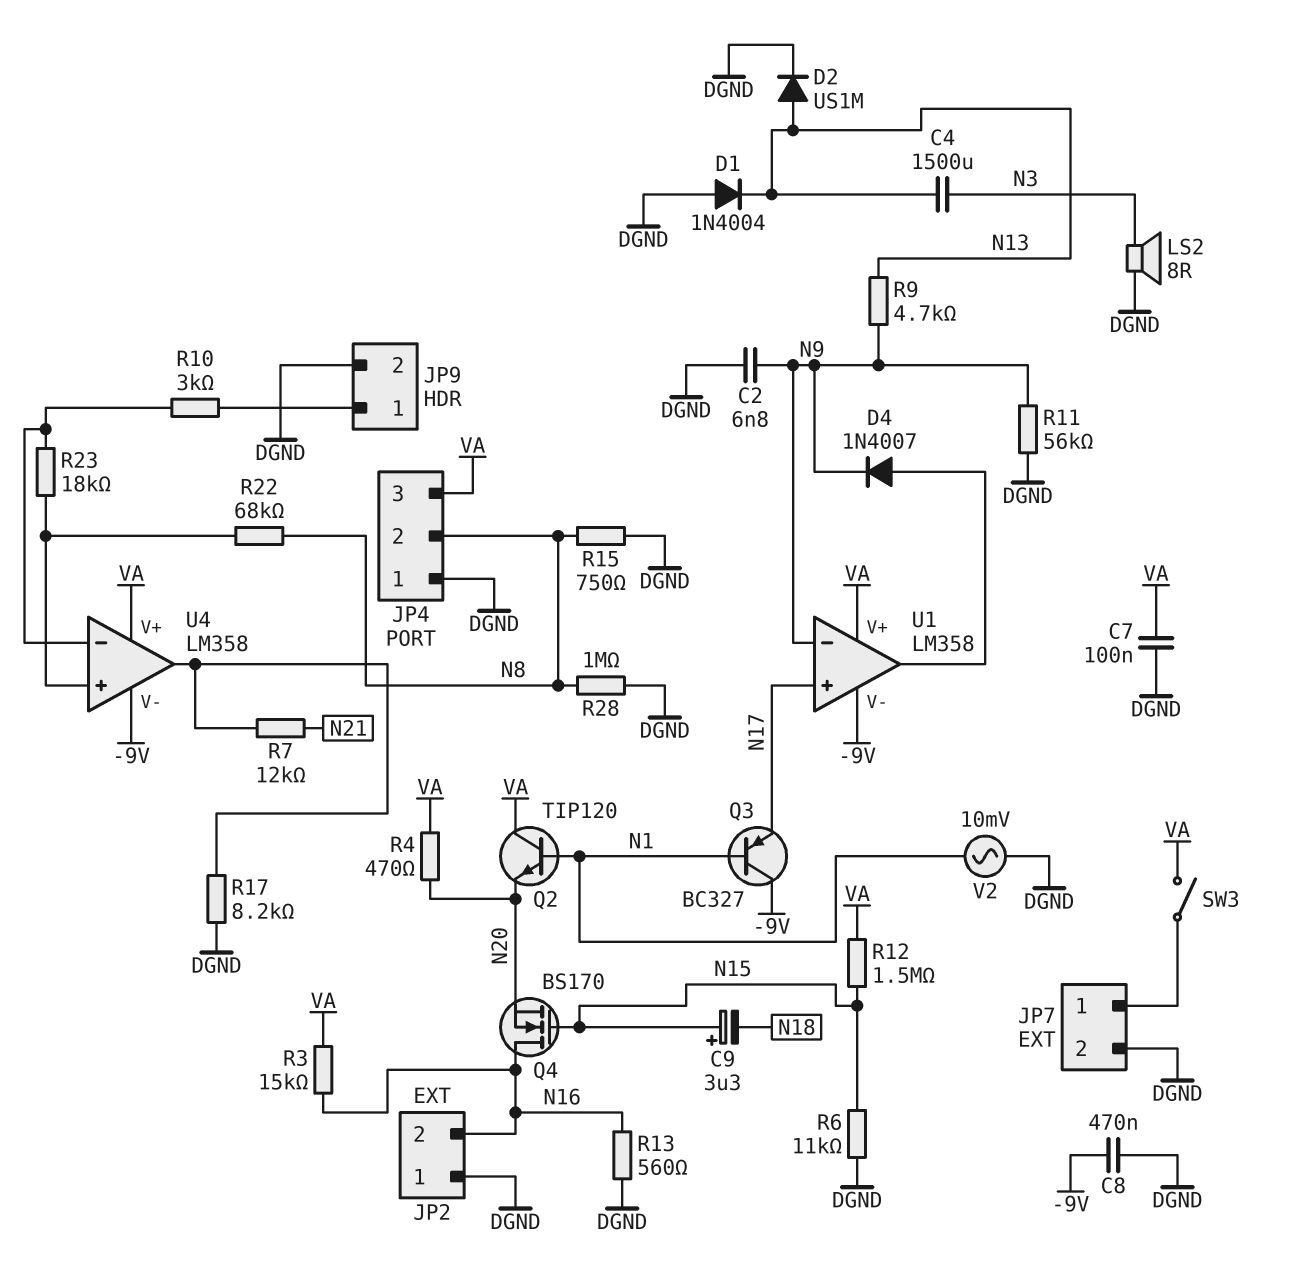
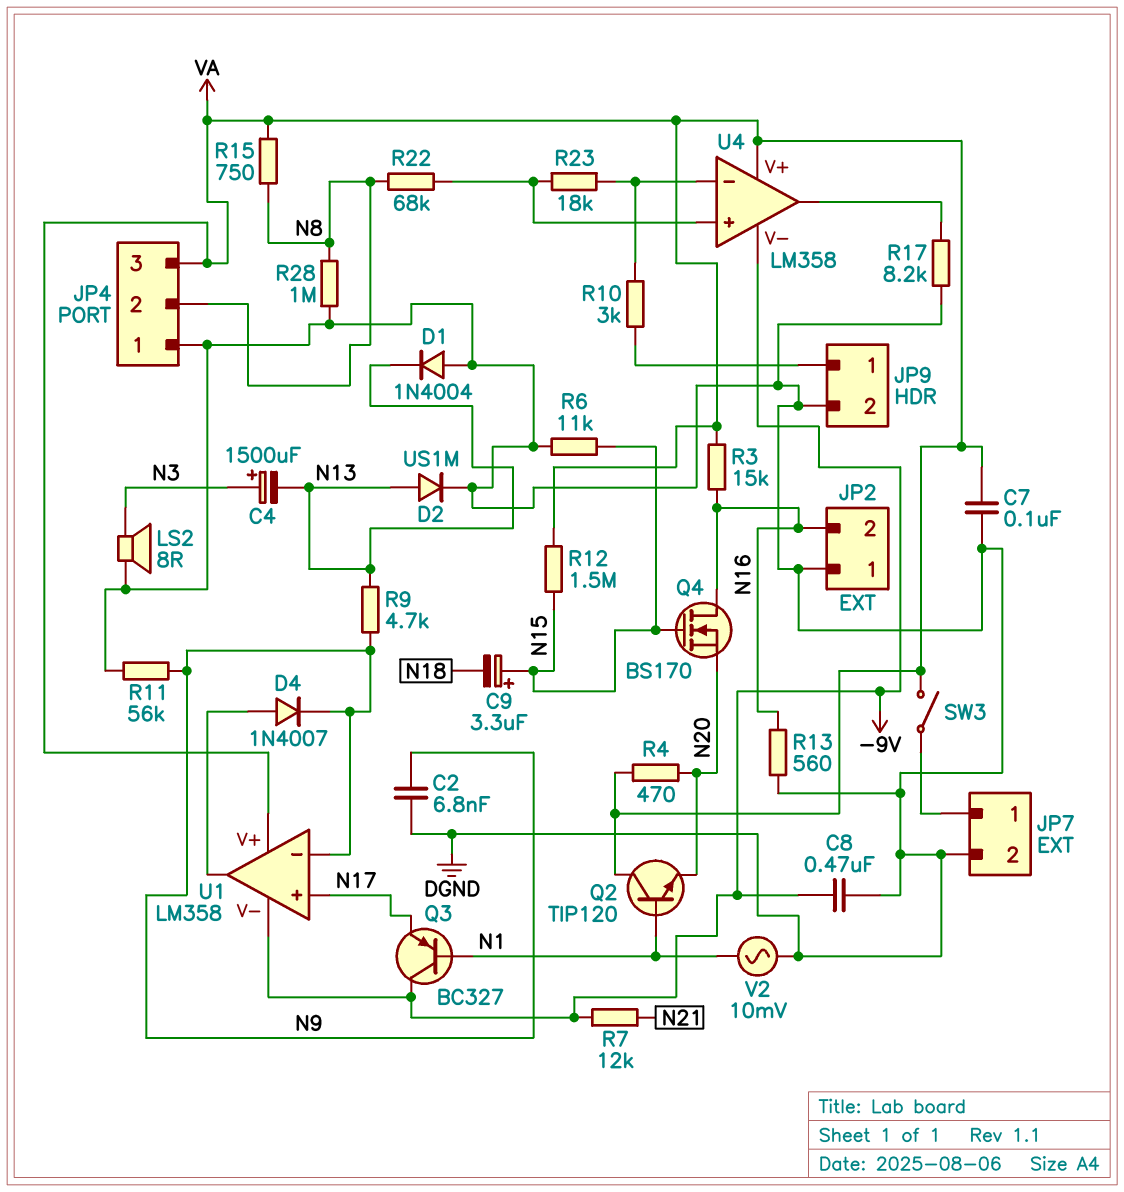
C4: 1500uF (N3, N13) -> 1500uF (plus N3, minus N13)
R7: 12k (N21, U4/out) -> 12k (-9V, N21)
R15: 750 (DGND, N8) -> 750 (N8, VA)

